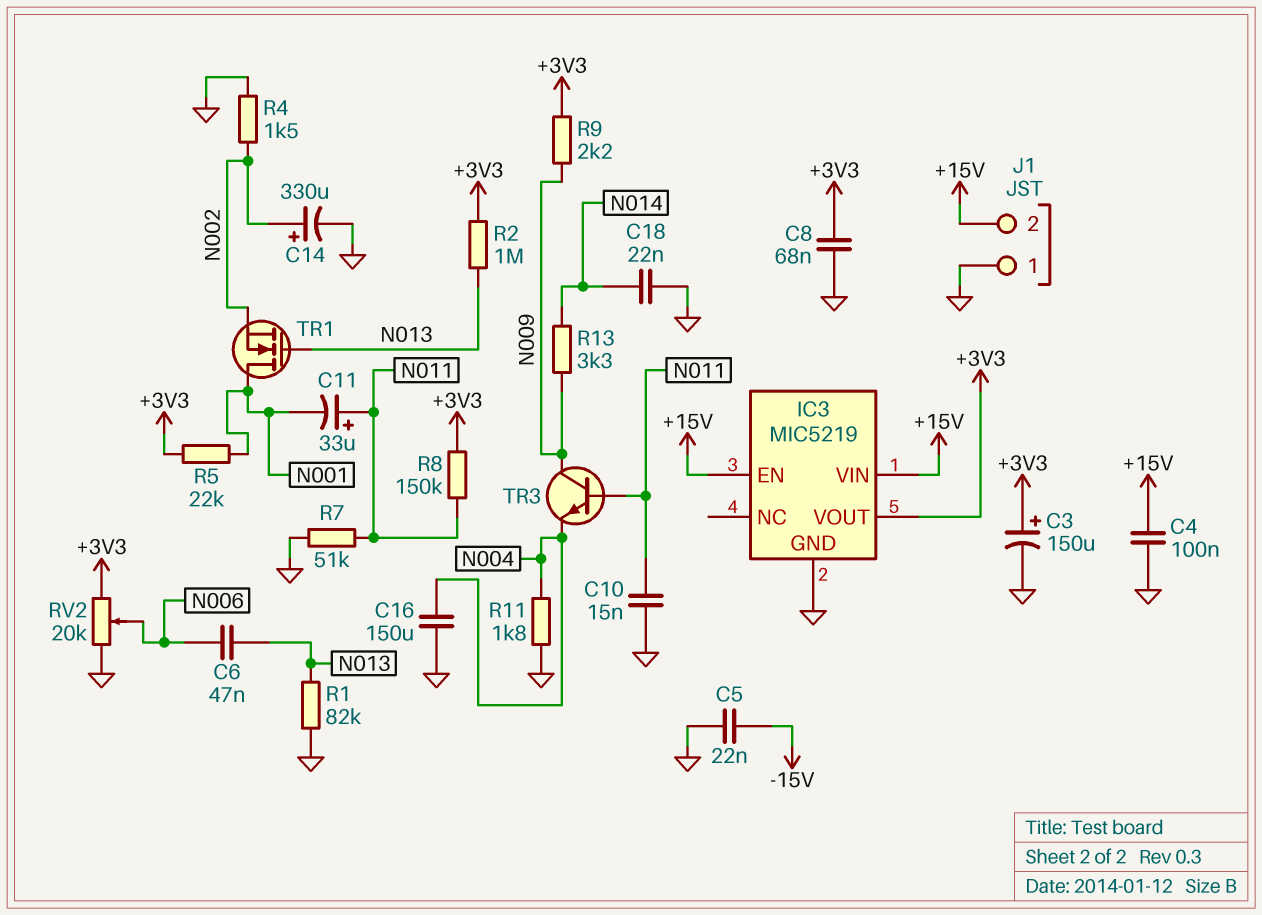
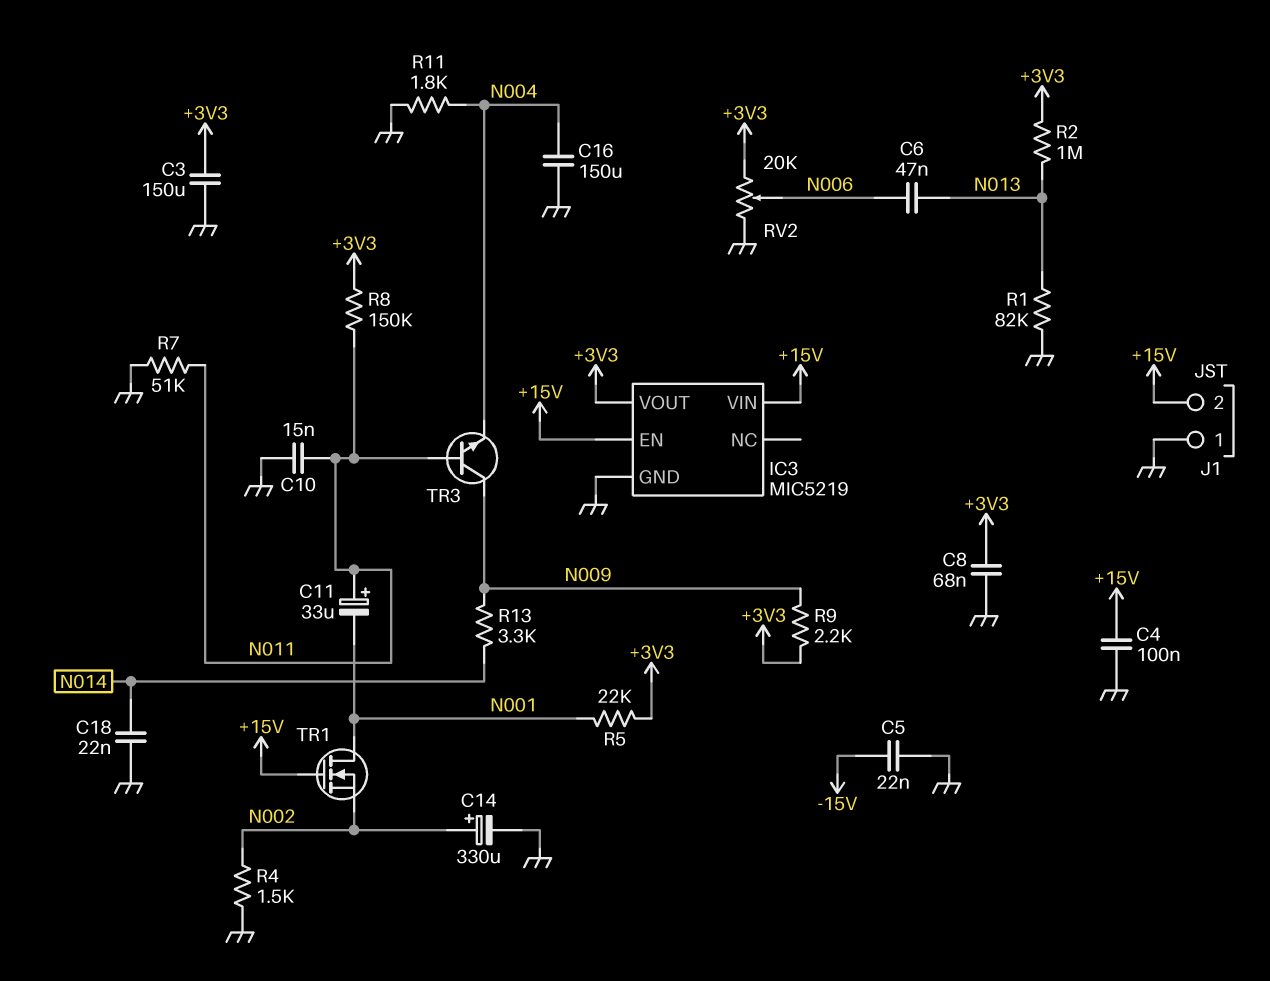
C3: 150uF (plus +3V3, minus GND) -> 150uF (+3V3, GND)
TR1: NMOS (G N013, D N001, S N002) -> NMOS (G +15V, D N001, S N002)

